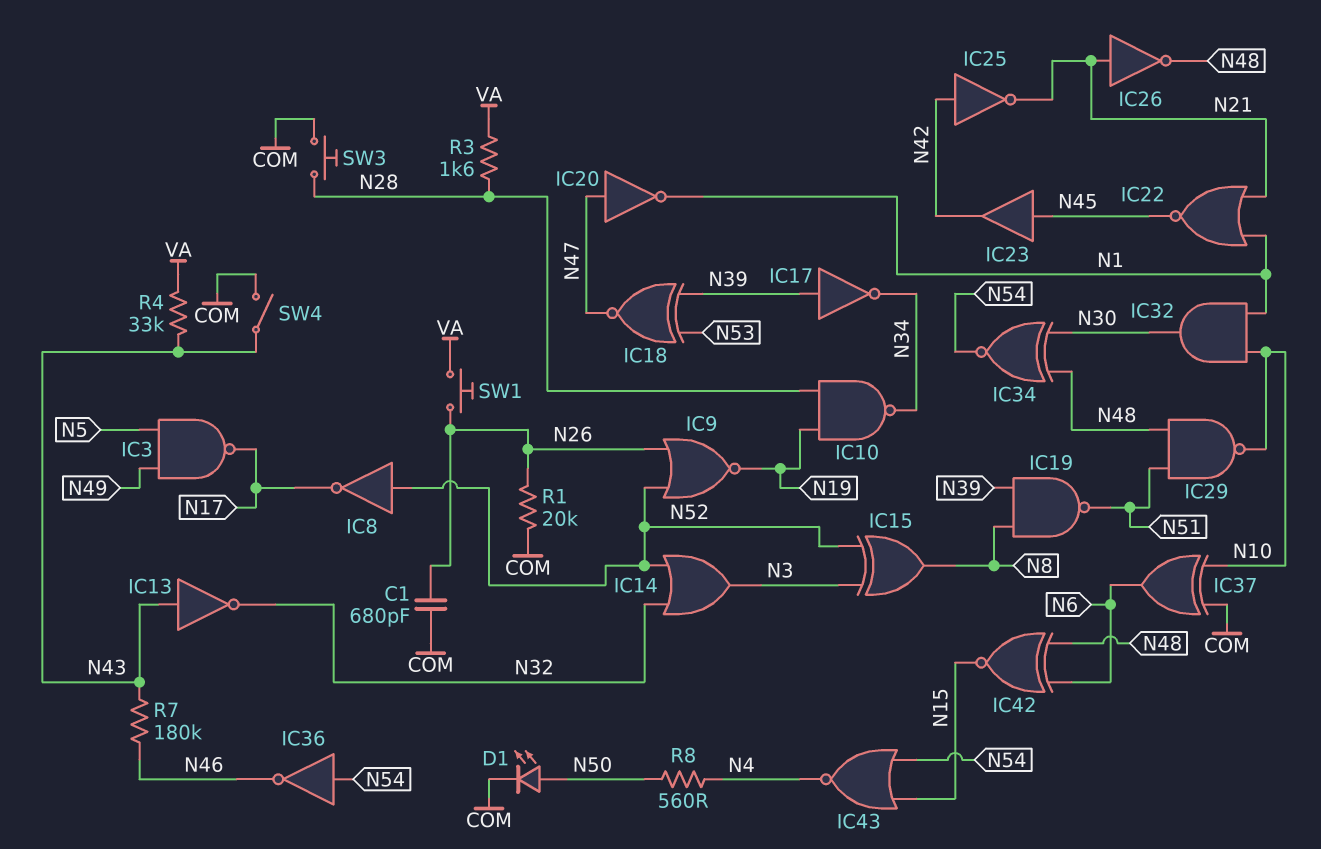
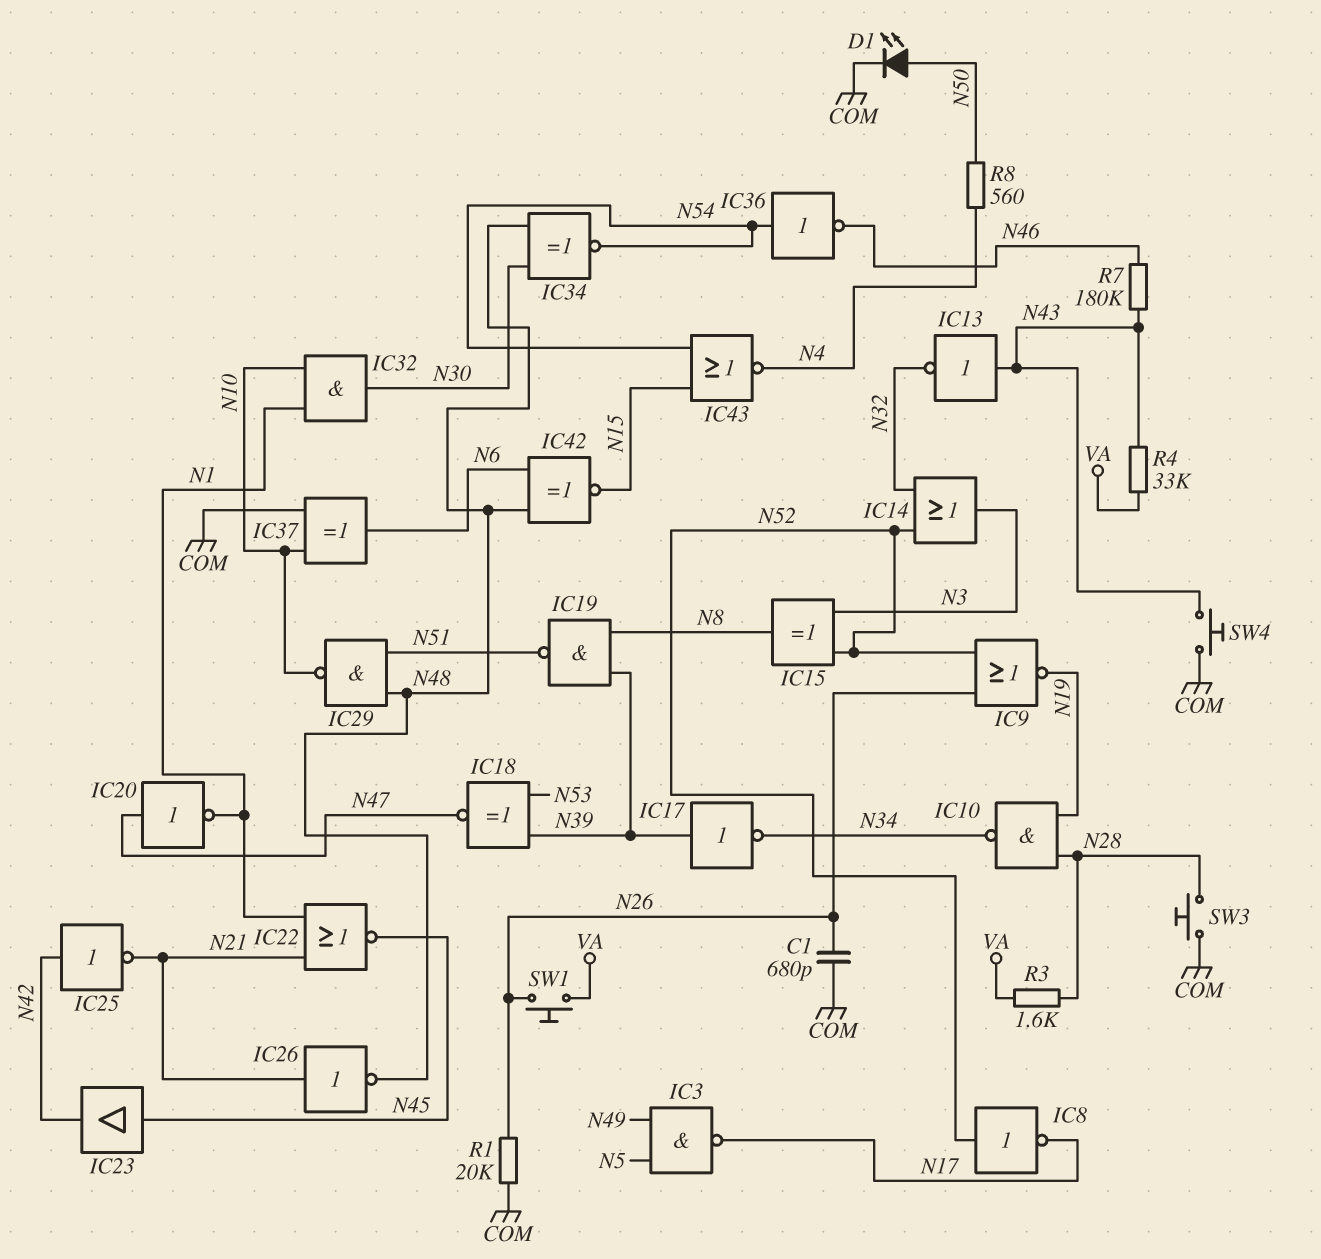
SW4: switch (COM, N43) -> button (COM, N43)

